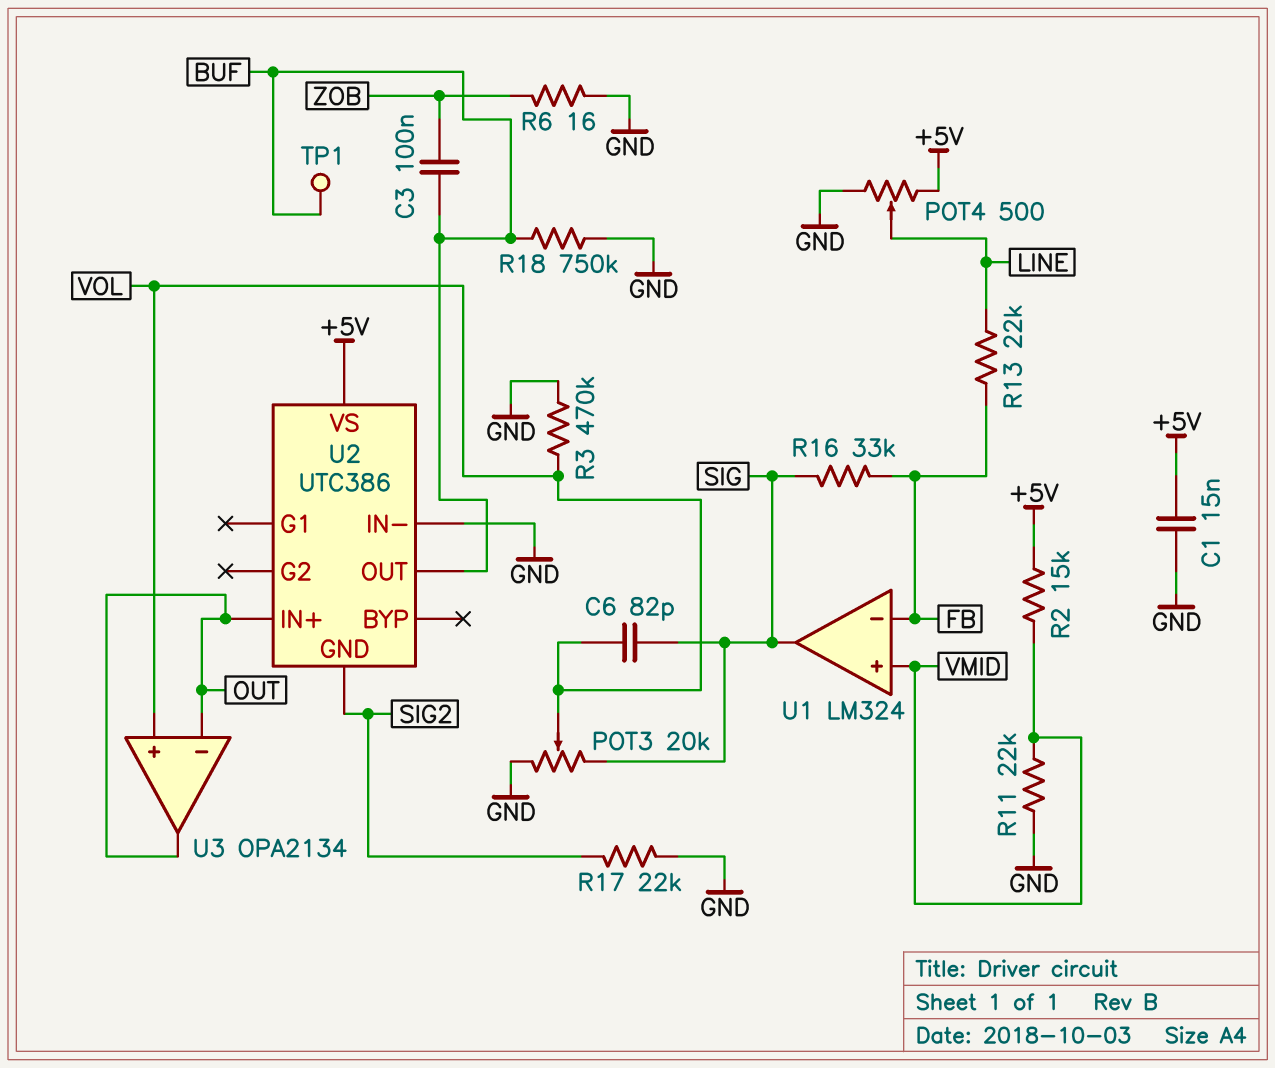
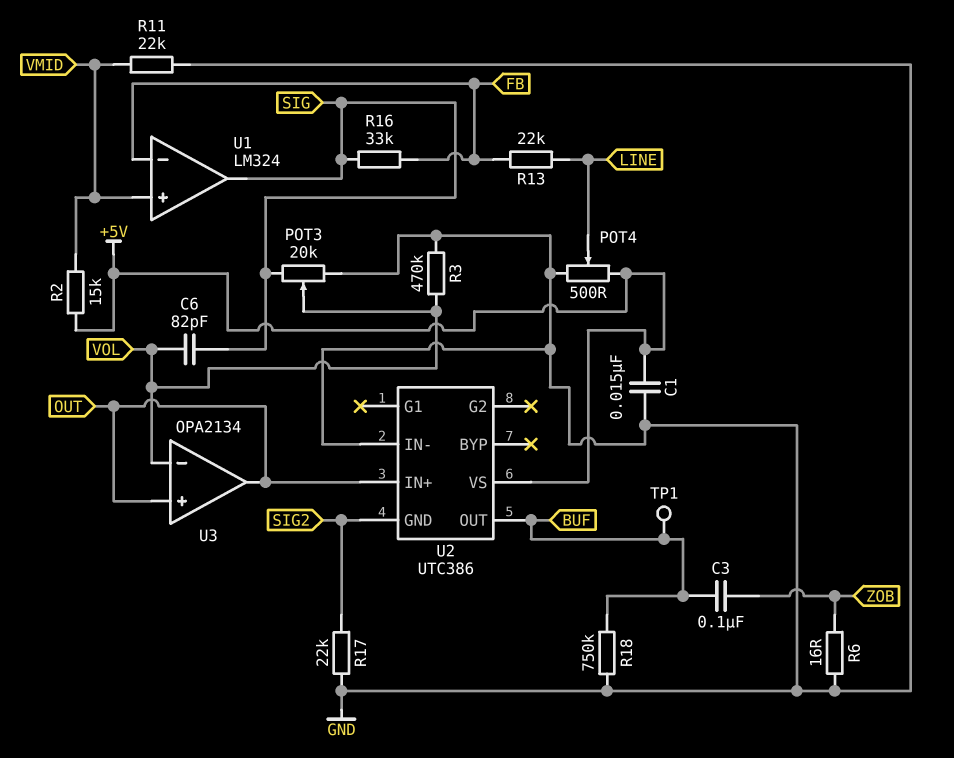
U3 pin in+: VOL -> OUT
U3 pin in-: OUT -> VOL

